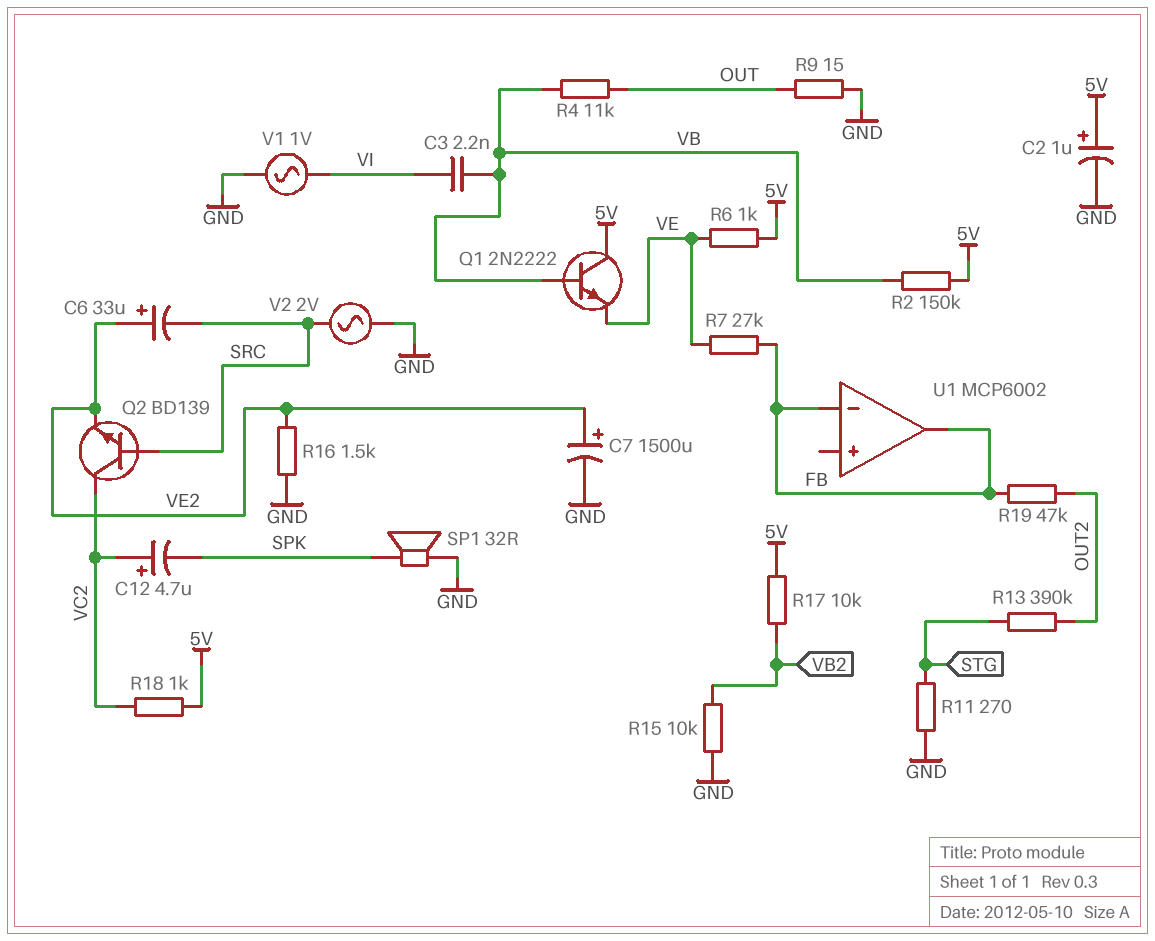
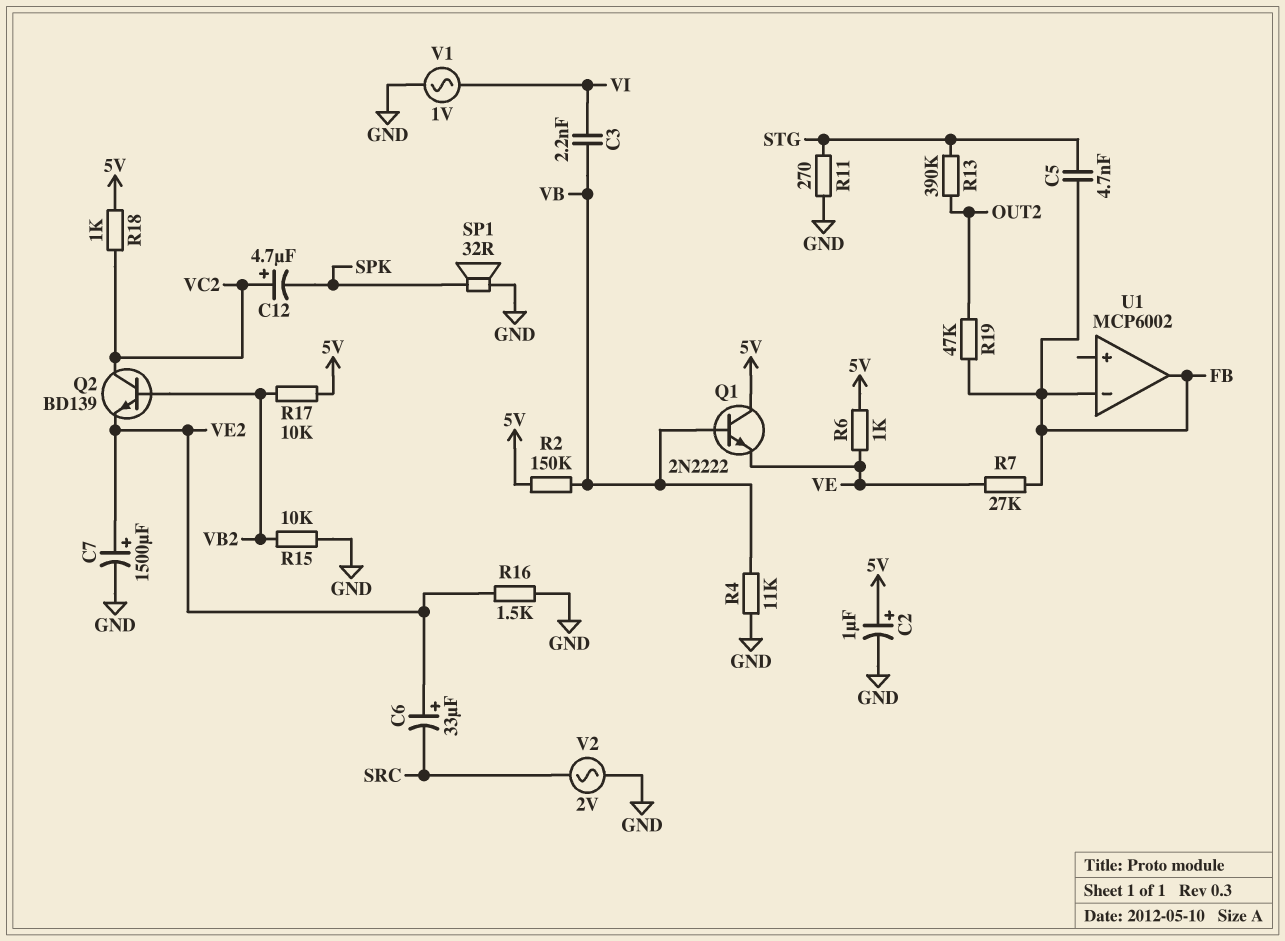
C5: none -> 4.7nF (FB, STG)
Q2: NPN BD139 (B SRC, C VC2, E VE2) -> NPN BD139 (B VB2, C VC2, E VE2)
R4: 11k (OUT, VB) -> 11k (GND, VB)
R9: 15 (GND, OUT) -> none

